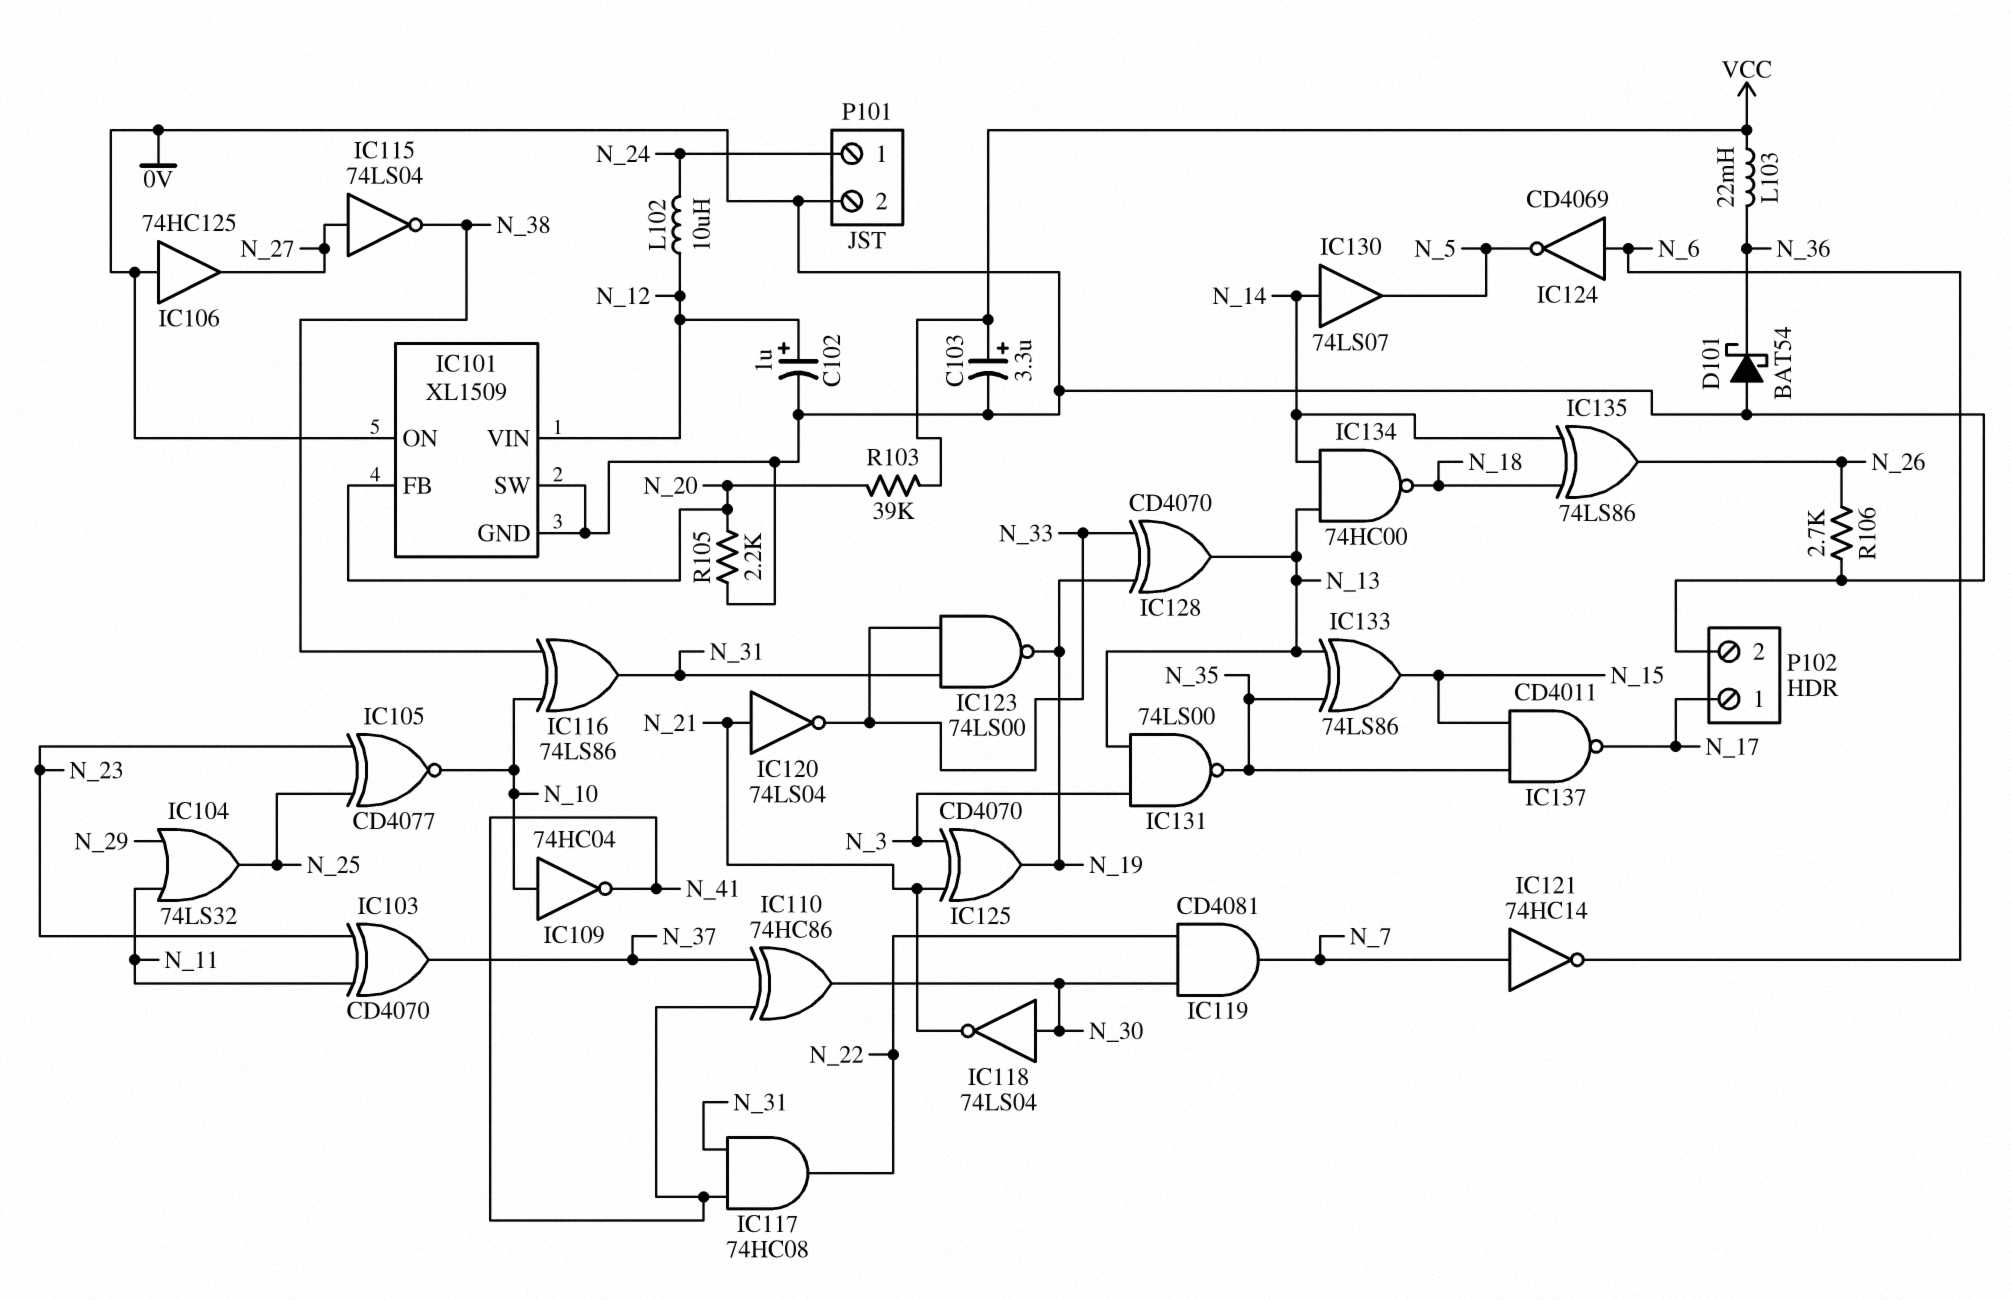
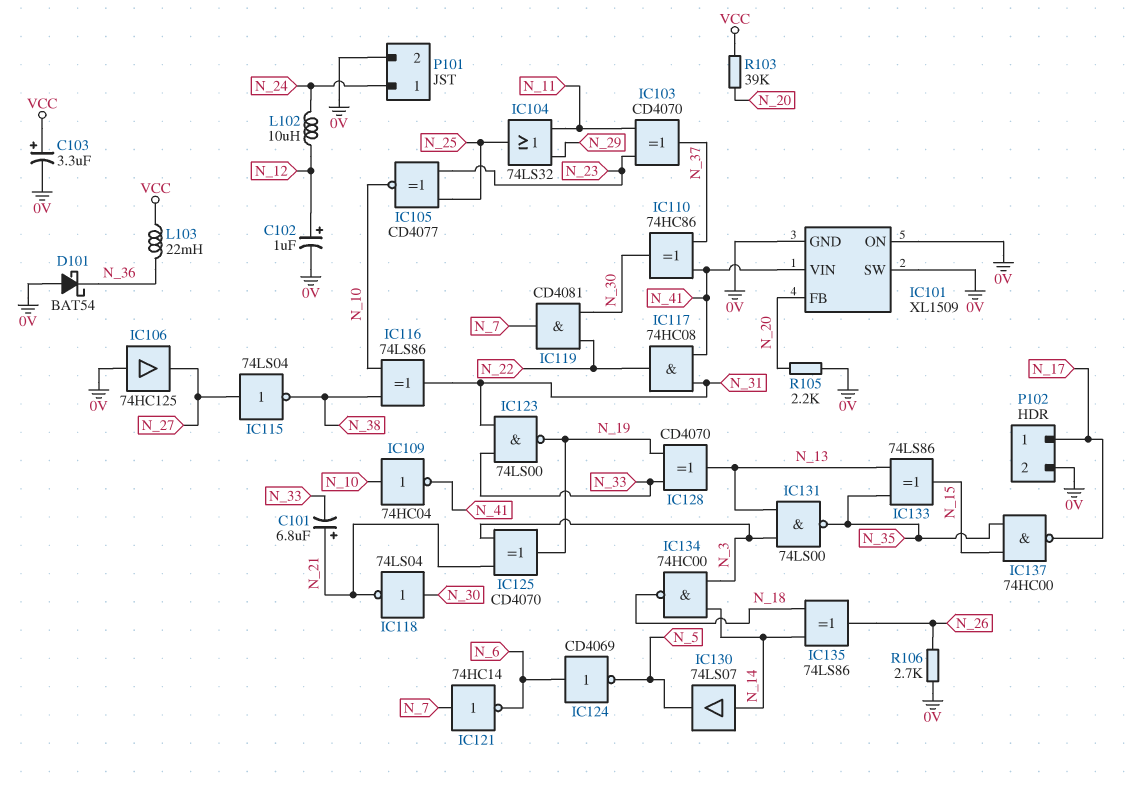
C101: none -> 6.8uF (plus N_21, minus N_33)
IC101 pin VIN: N_12 -> N_41
IC120: NOT 74LS04 (in N_21, out N_33) -> none
IC134: NAND 74HC00 (in N_13, in N_14, out N_18) -> NAND 74HC00 (in N_3, in N_14, out N_18)
IC137: NAND CD4011 (in N_15, in N_35, out N_17) -> NAND 74HC00 (in N_15, in N_35, out N_17)

